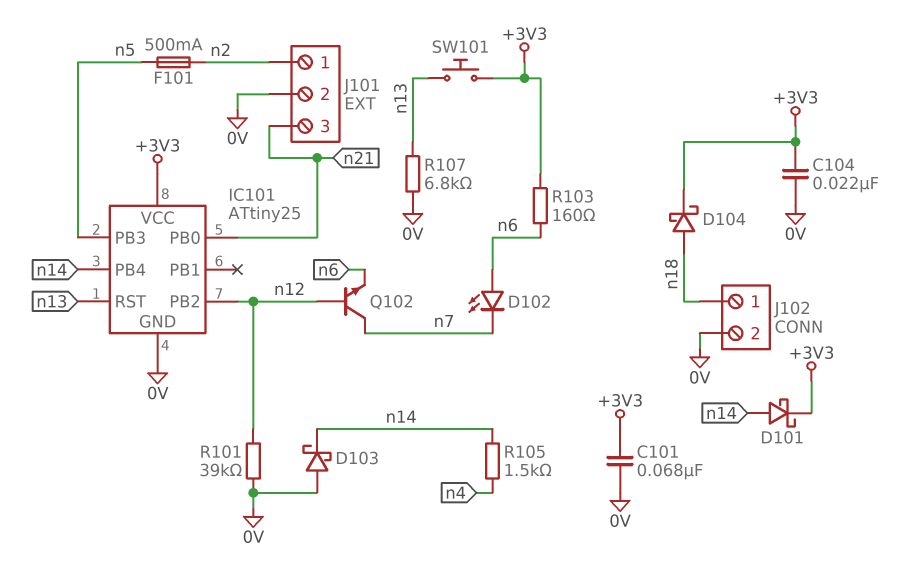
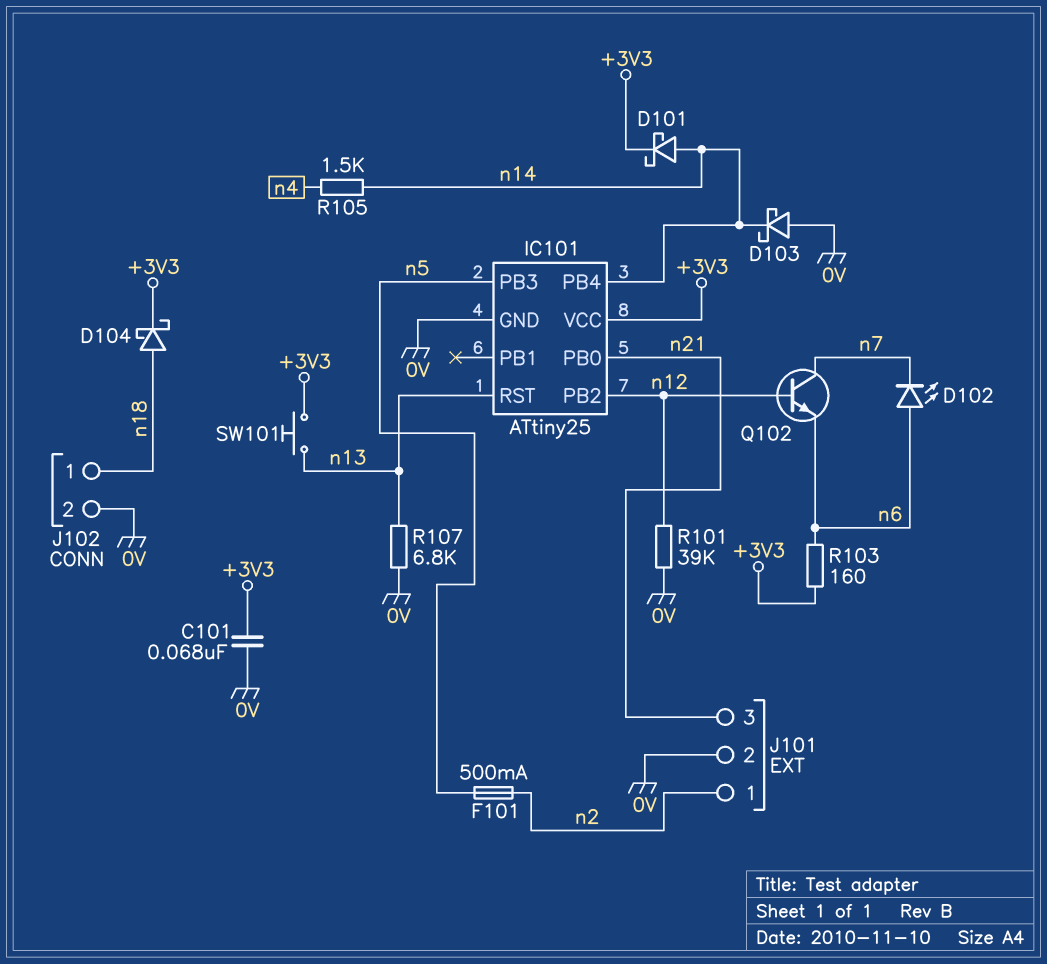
C104: 22nF (+3V3, 0V) -> none

